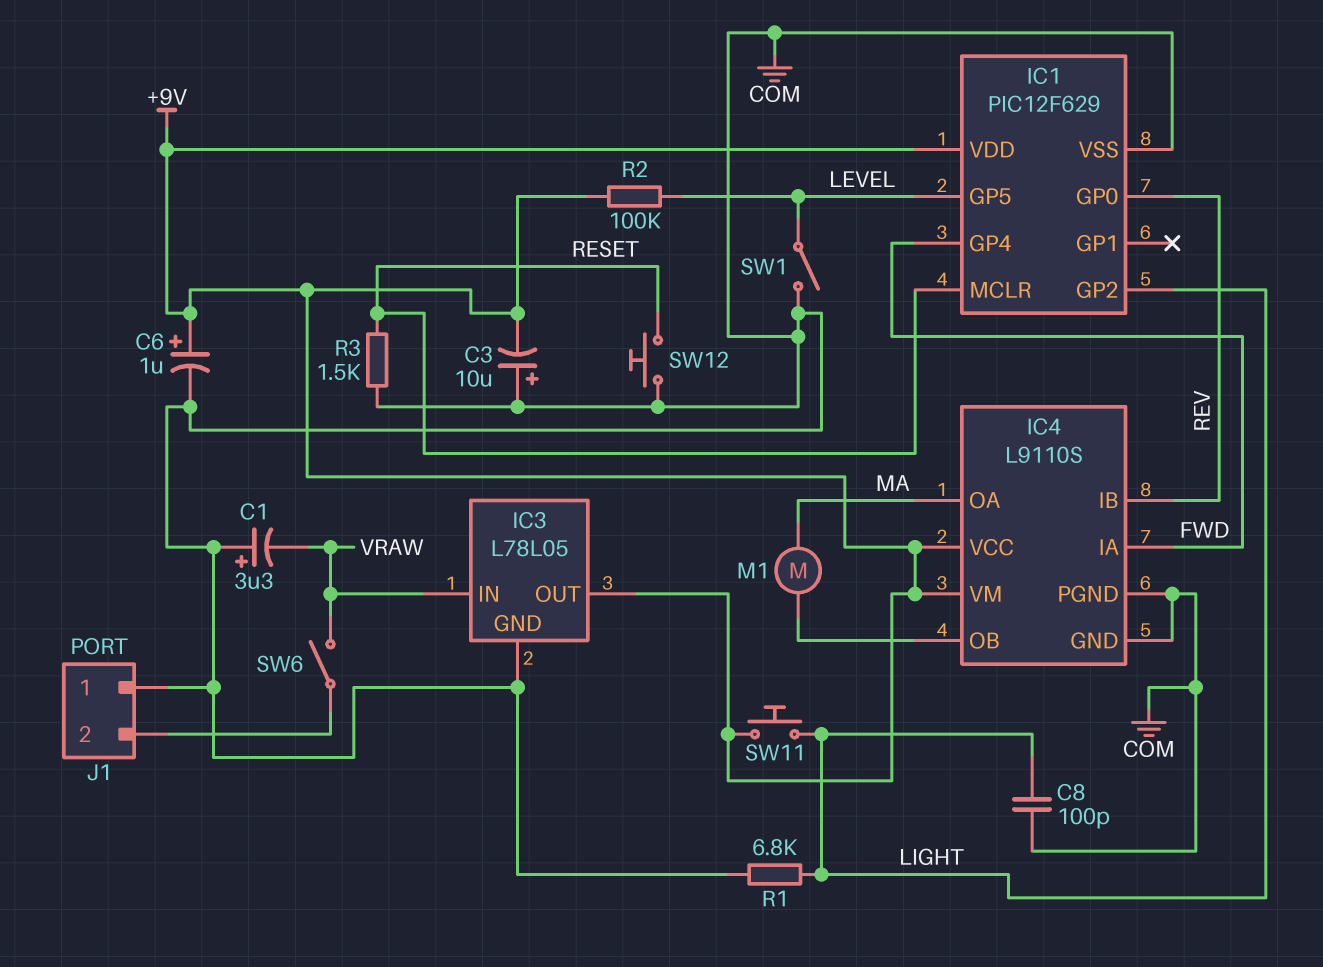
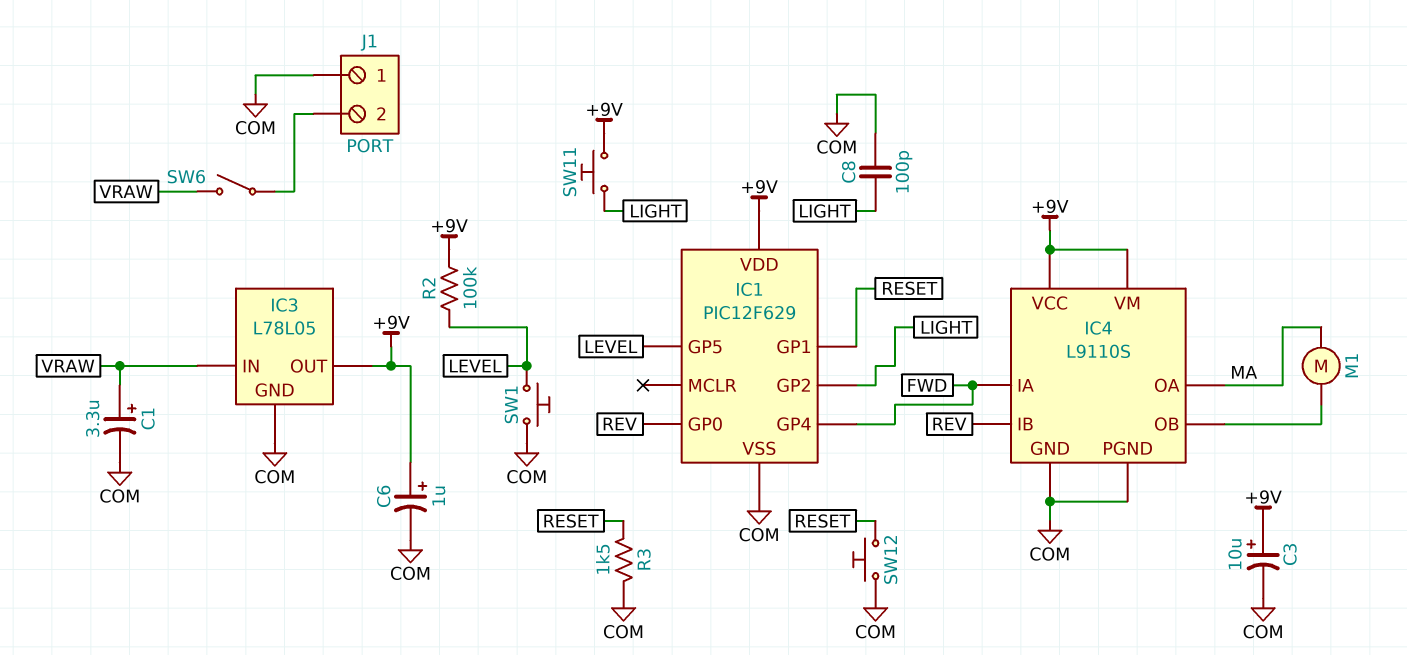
C1: 3.3uF (plus COM, minus VRAW) -> 3.3uF (plus VRAW, minus COM)
C3: 10uF (plus COM, minus +9V) -> 10uF (plus +9V, minus COM)
IC1 pin GP1: none -> RESET
IC1 pin MCLR: RESET -> none
R1: 6.8k (COM, LIGHT) -> none
SW1: switch (COM, LEVEL) -> button (COM, LEVEL)

